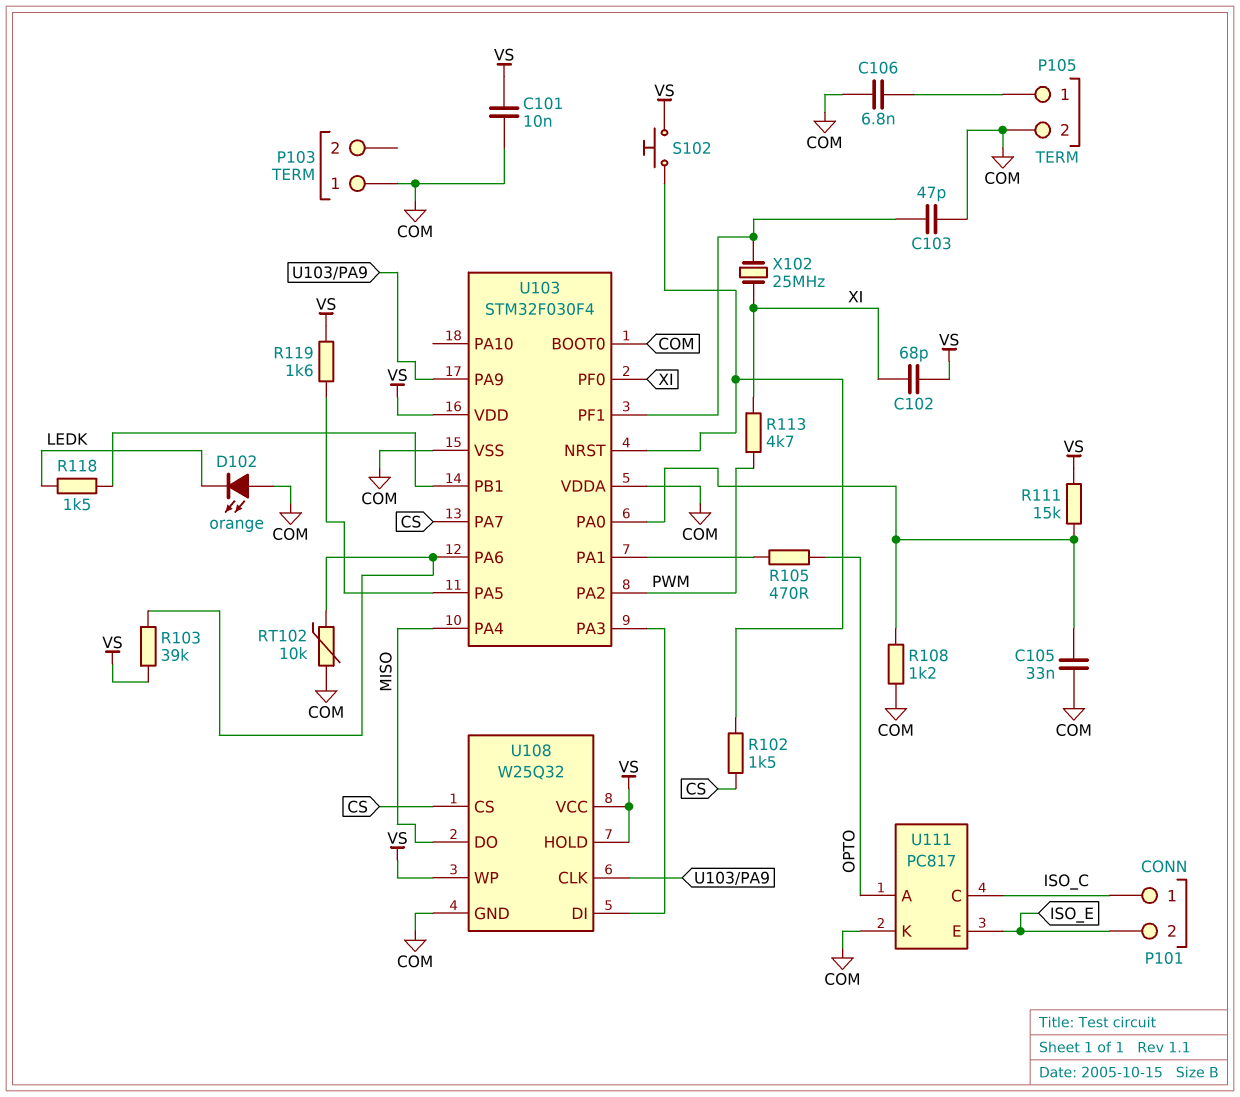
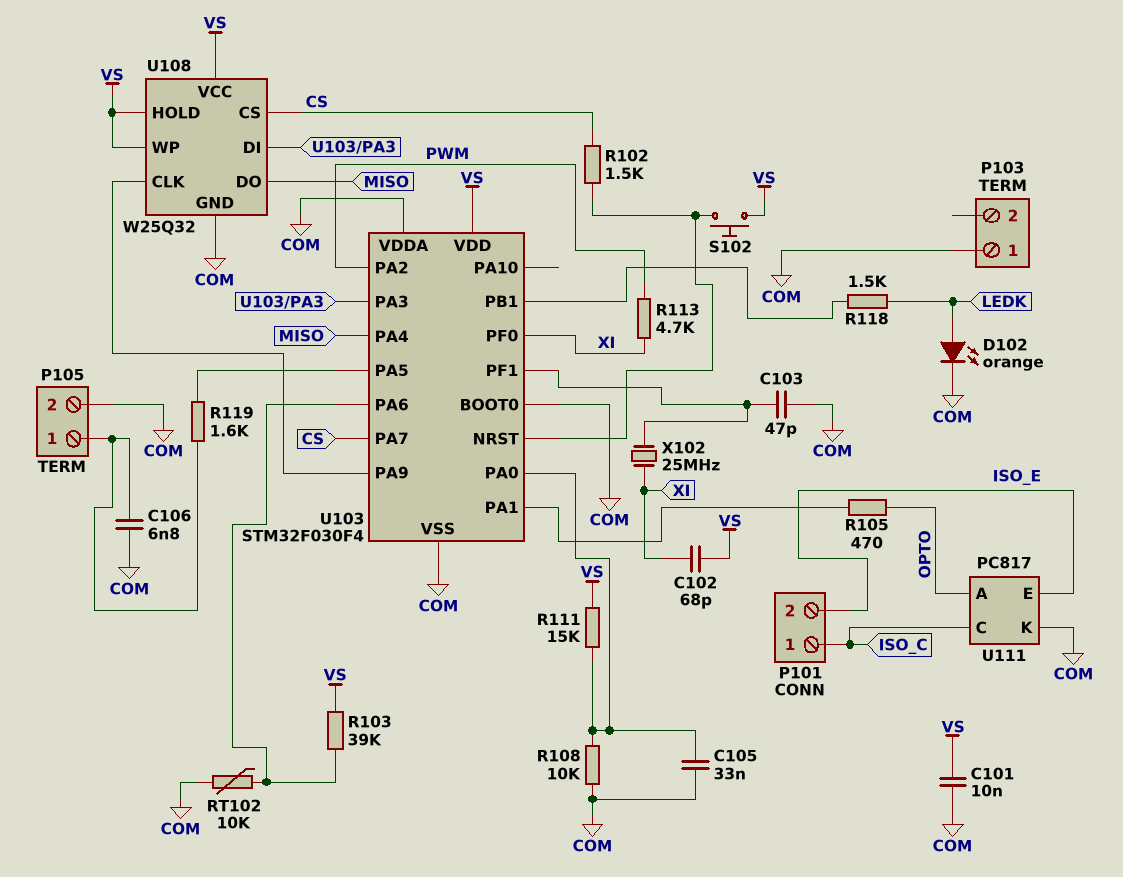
D102: LED orange (A COM, K LEDK) -> LED orange (A LEDK, K COM)
R108: 1.2k (COM, U103/PA0) -> 10k (COM, U103/PA0)
R119: 1.6k (U103/PA5, VS) -> 1.6k (P105/1, U103/PA5)

